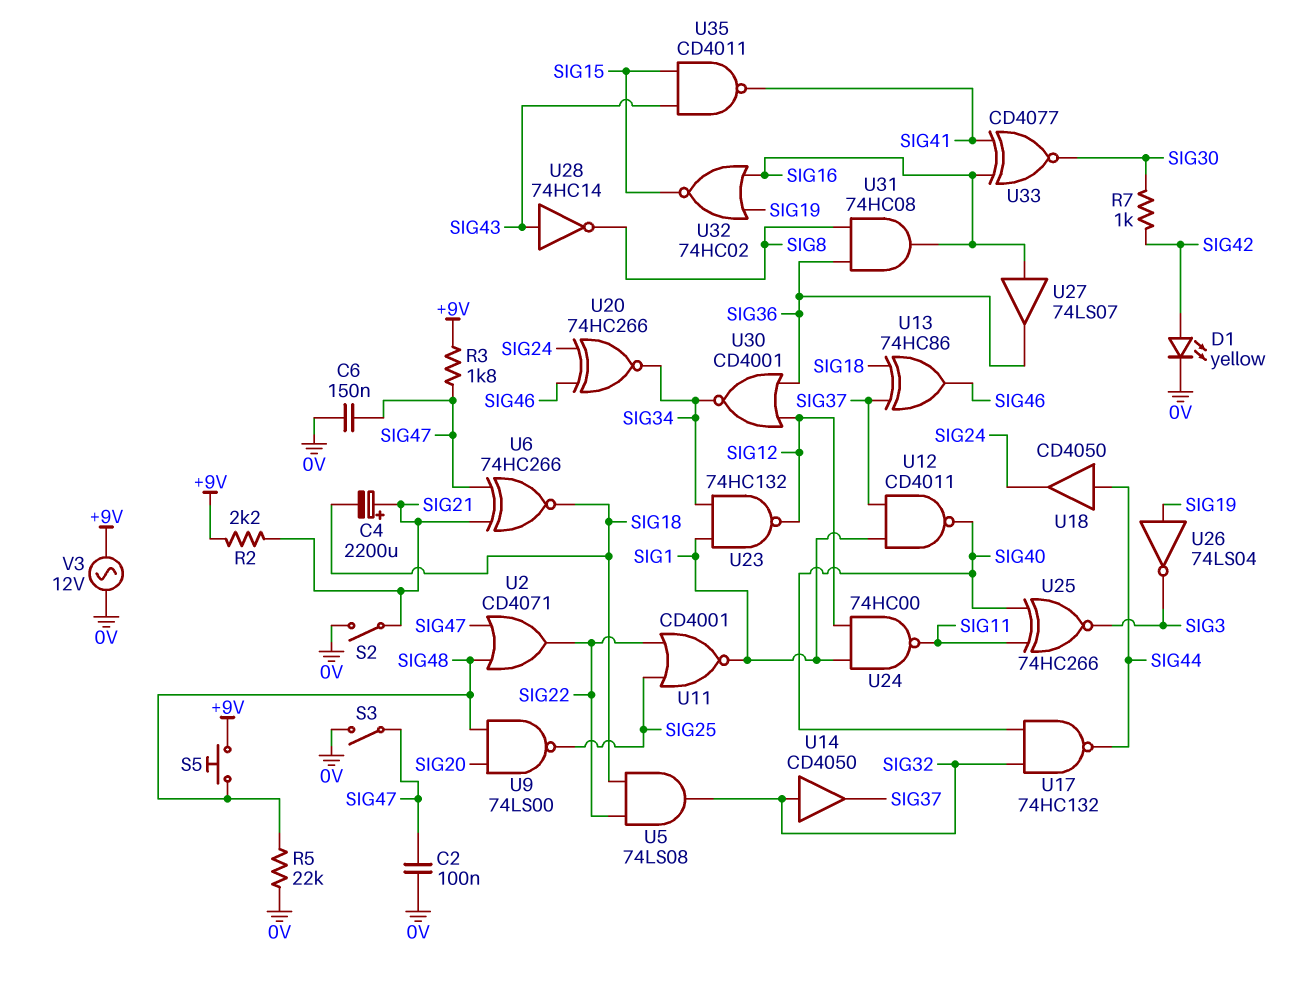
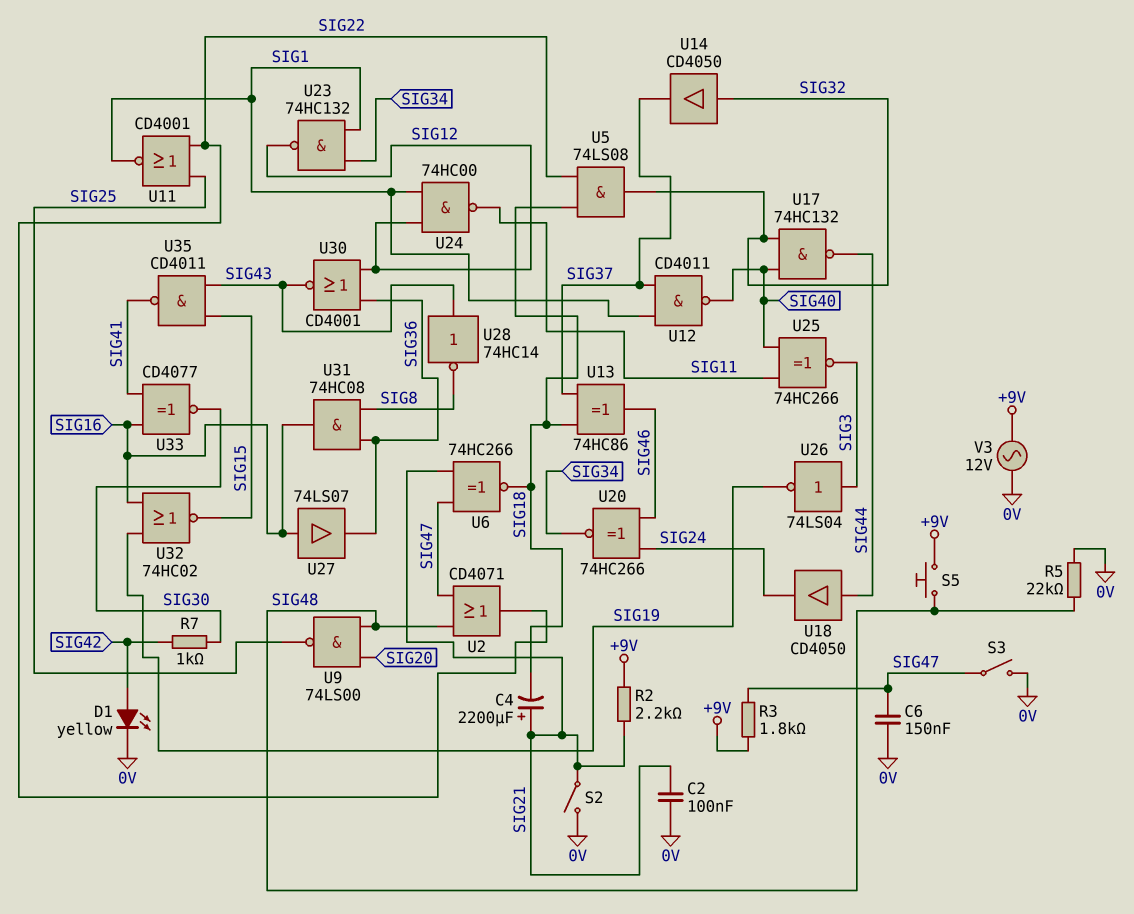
C2: 100nF (0V, SIG47) -> 100nF (0V, SIG21)
U26: NOT 74LS04 (in SIG19, out SIG3) -> NOT 74LS04 (in SIG3, out SIG19)
U30: NOR CD4001 (in SIG12, in SIG36, out SIG34) -> NOR CD4001 (in SIG12, in SIG36, out SIG43)

